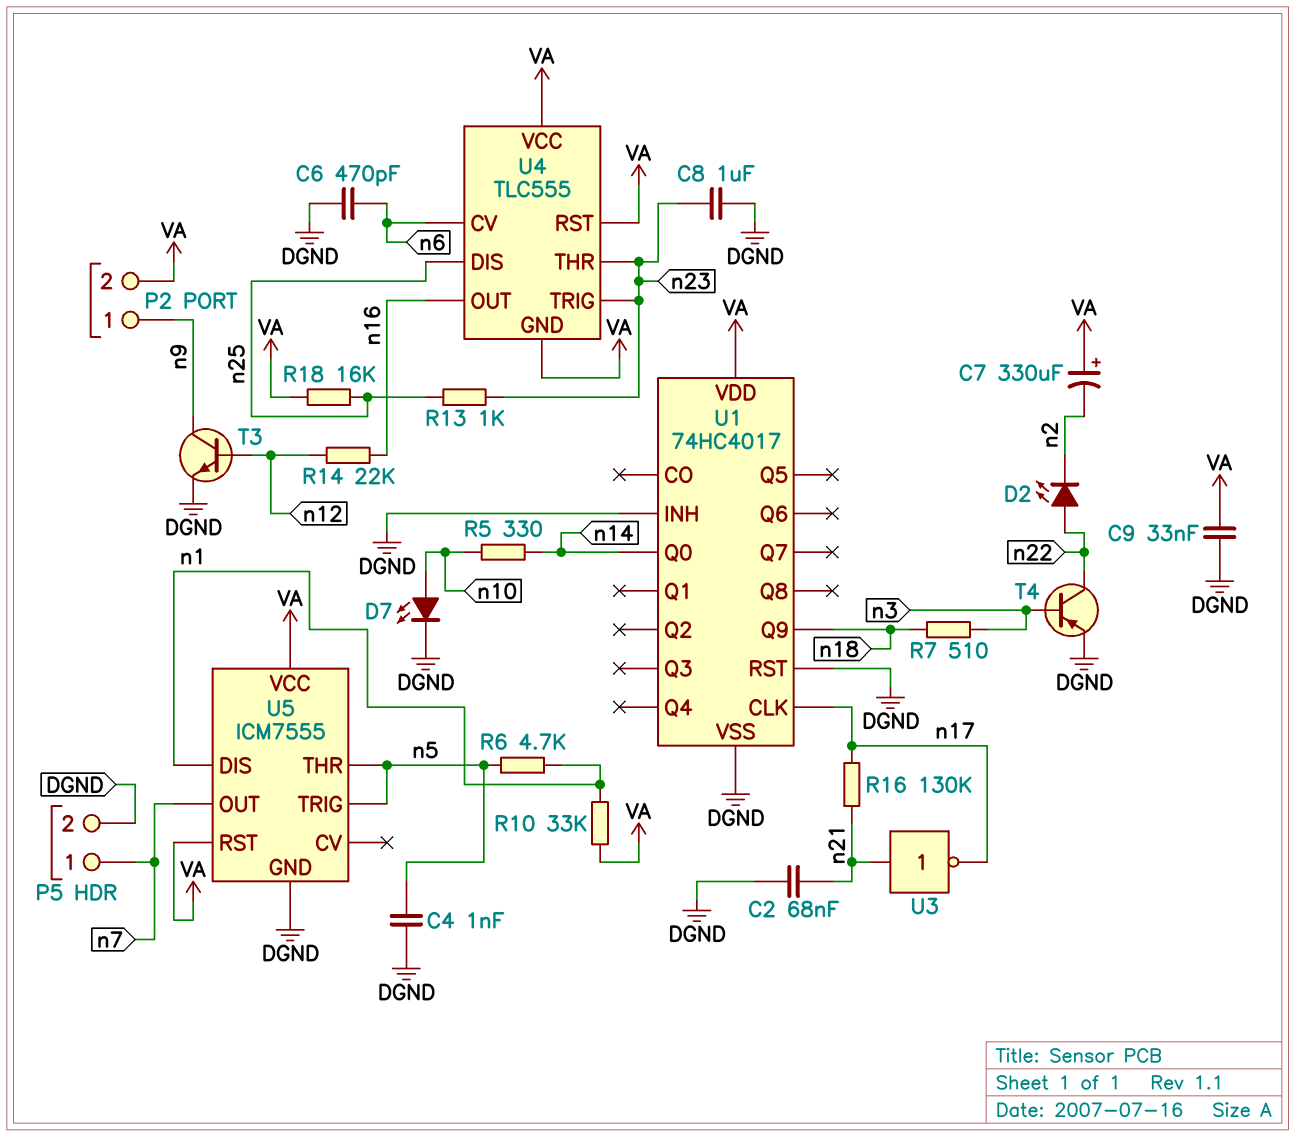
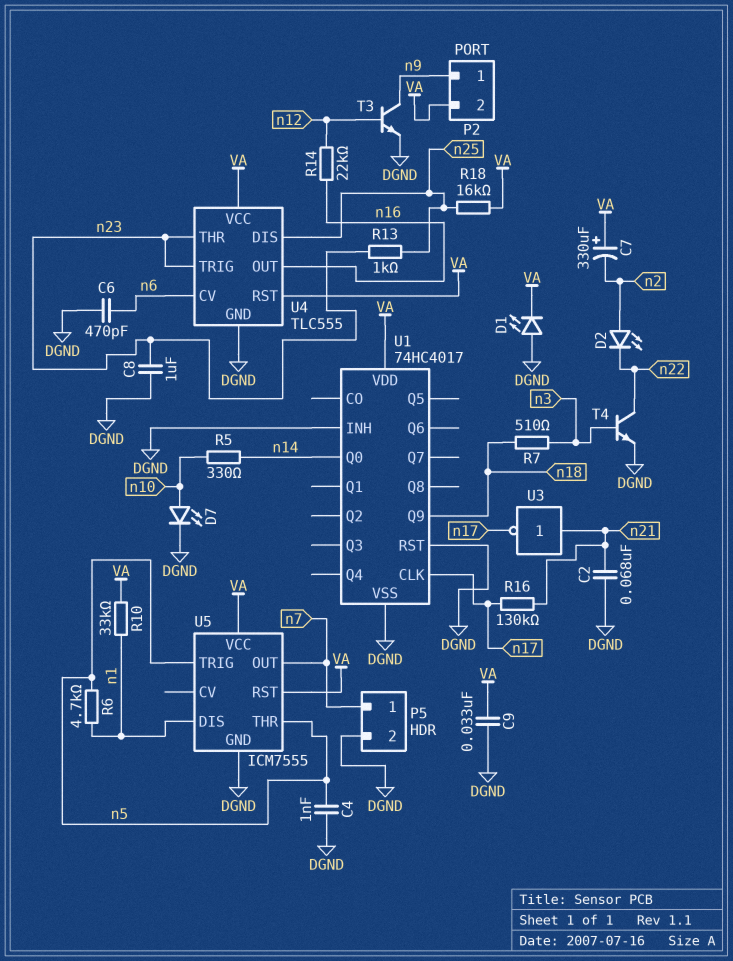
D1: none -> LED (A DGND, K VA)
D2: LED (A n22, K n2) -> LED (A n2, K n22)
T4: PNP (B n3, C n22, E DGND) -> NPN (B n3, C n22, E DGND)
U4 pin GND: VA -> DGND

